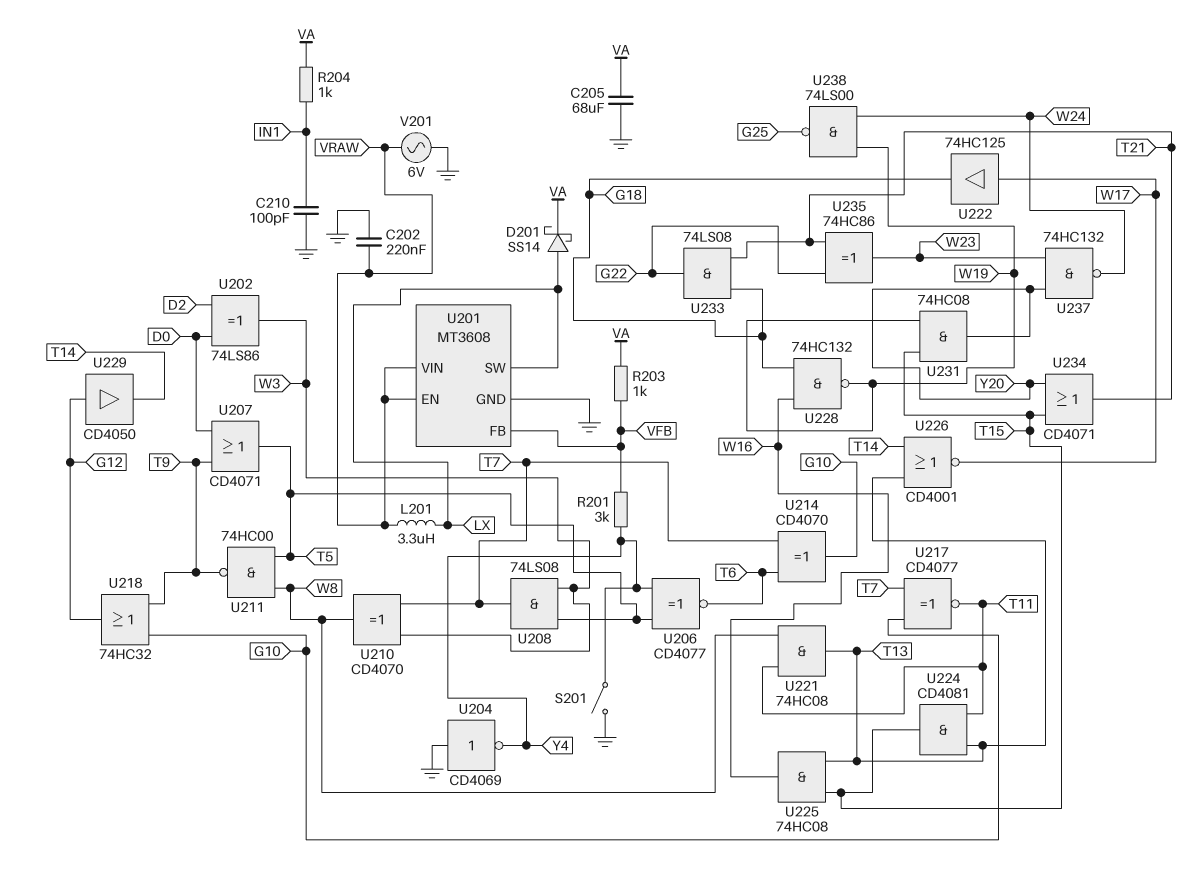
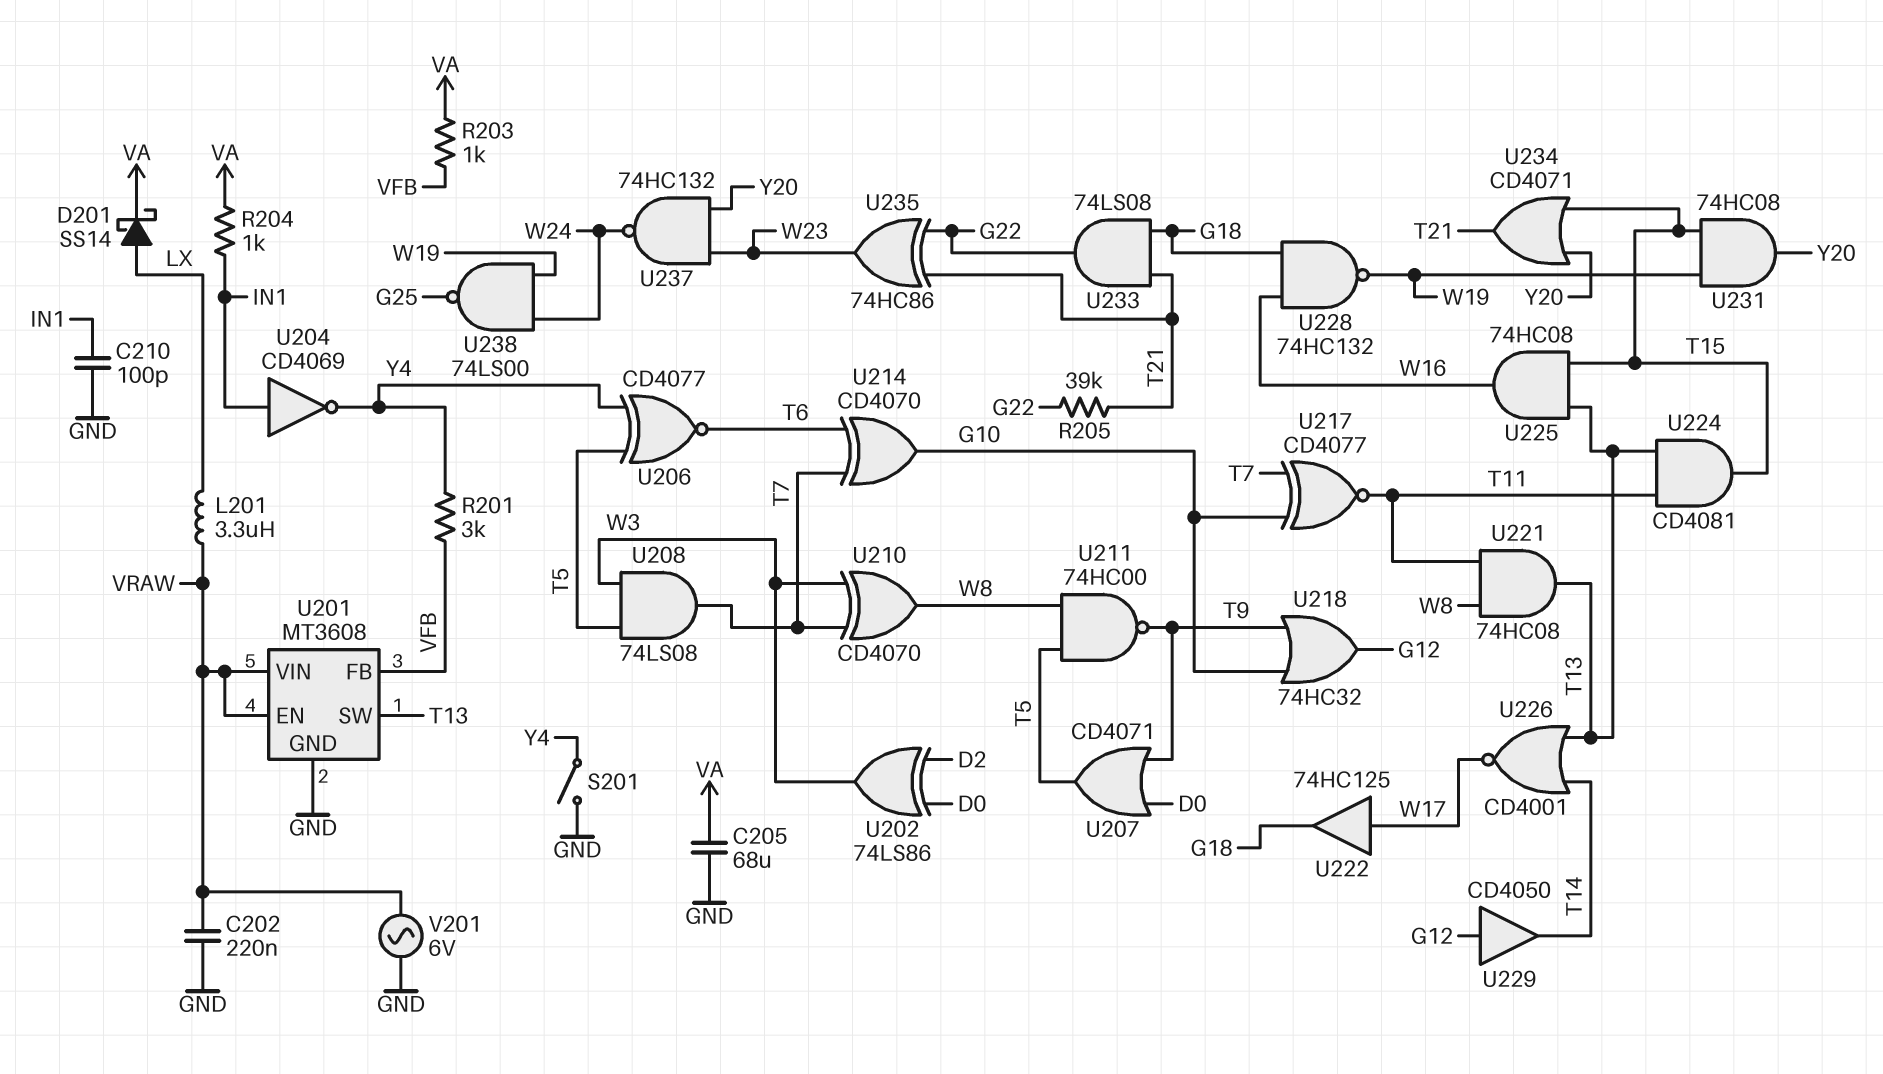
R205: none -> 39k (G22, T21)
U201 pin SW: LX -> T13
U204: NOT CD4069 (in GND, out Y4) -> NOT CD4069 (in IN1, out Y4)

